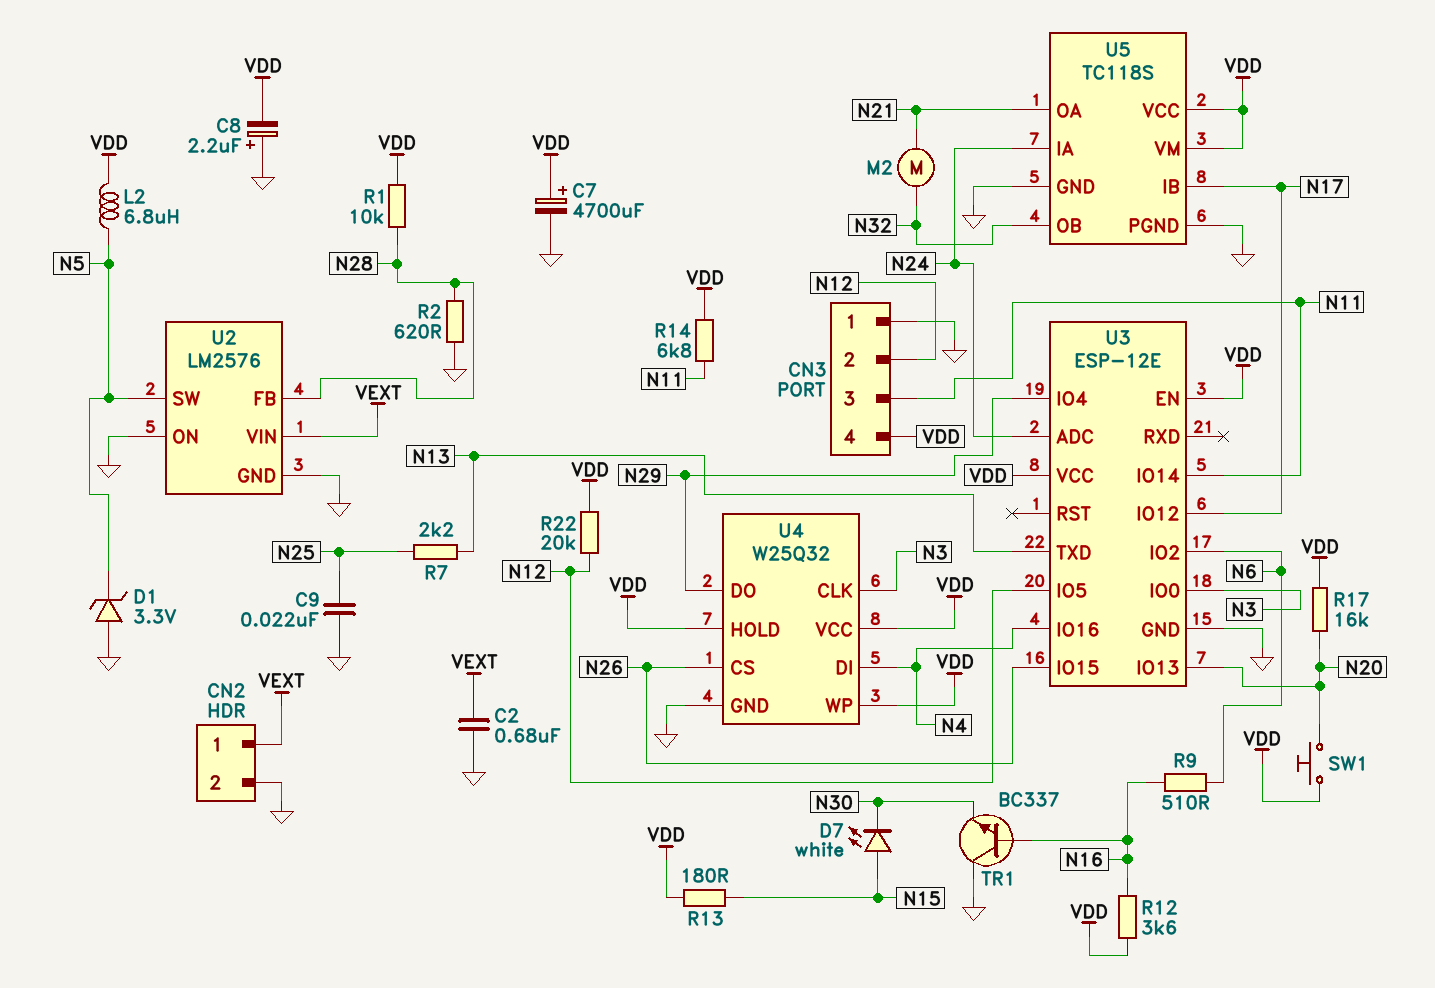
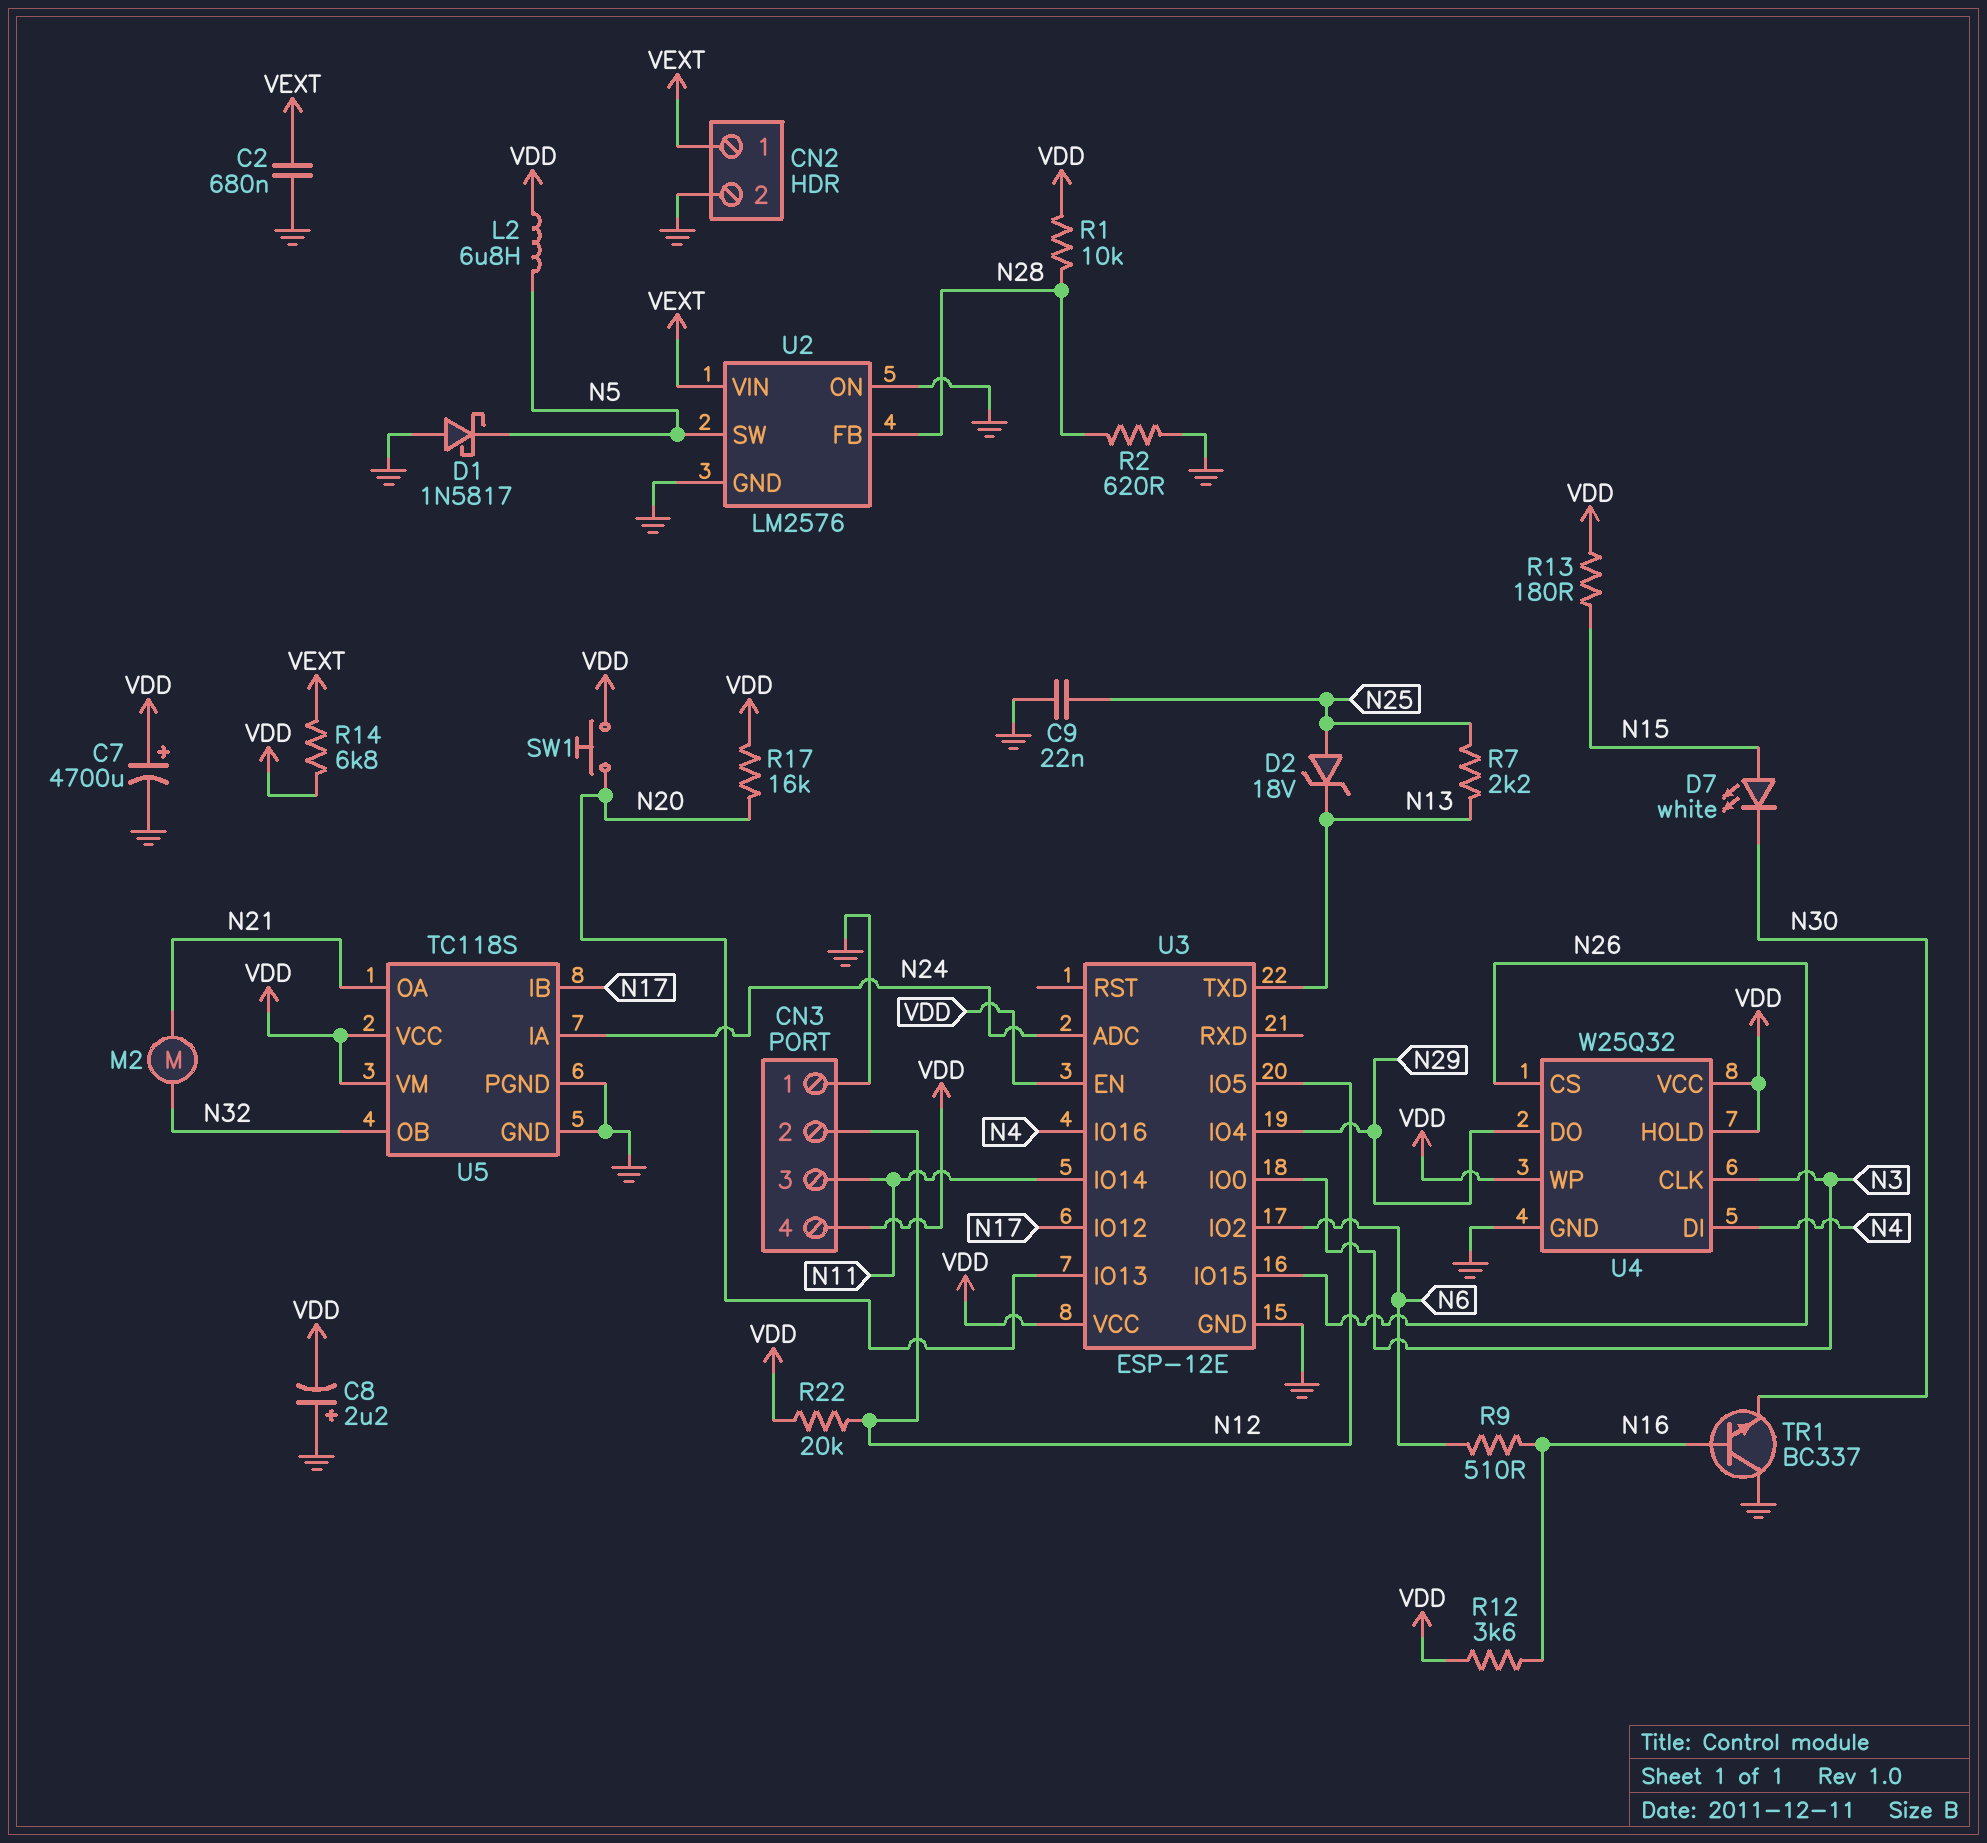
D1: zener 3.3V (A GND, K N5) -> schottky 1N5817 (A GND, K N5)
D2: none -> zener 18V (A N25, K N13)
R14: 6.8k (N11, VDD) -> 6.8k (VDD, VEXT)

